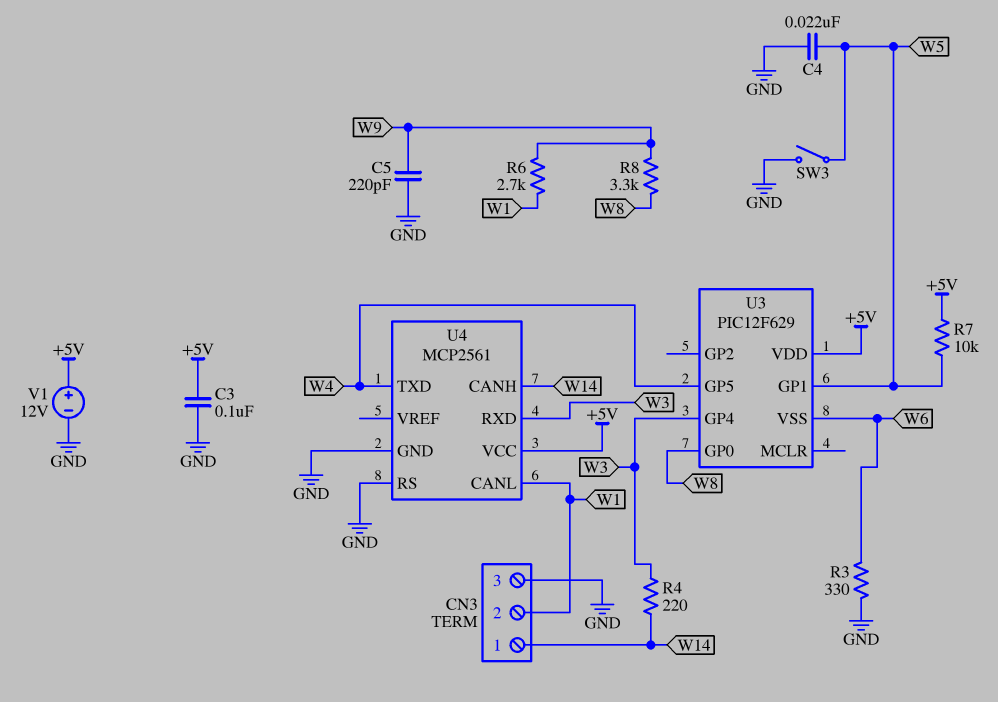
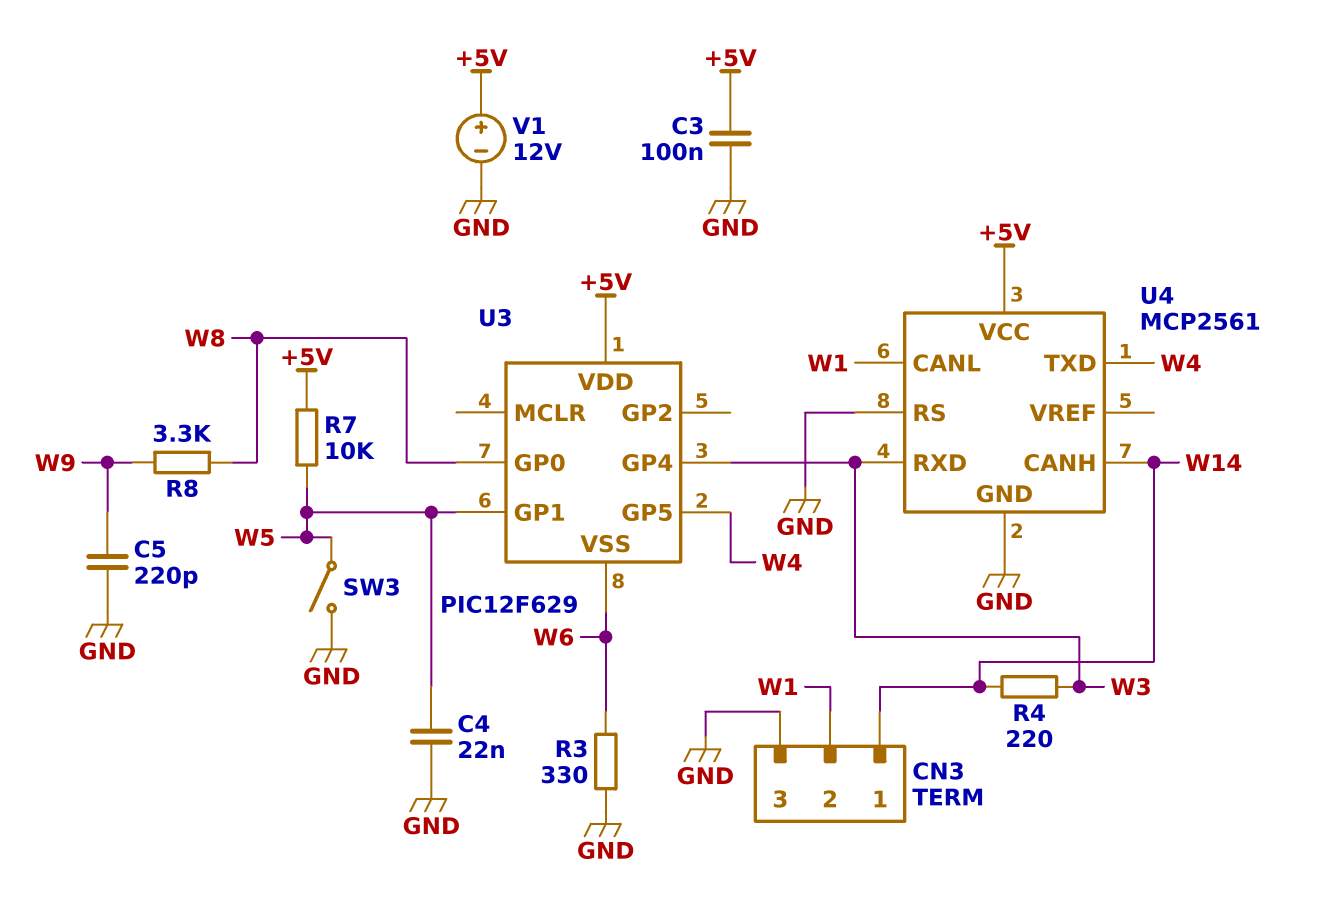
R6: 2.7k (W1, W9) -> none

